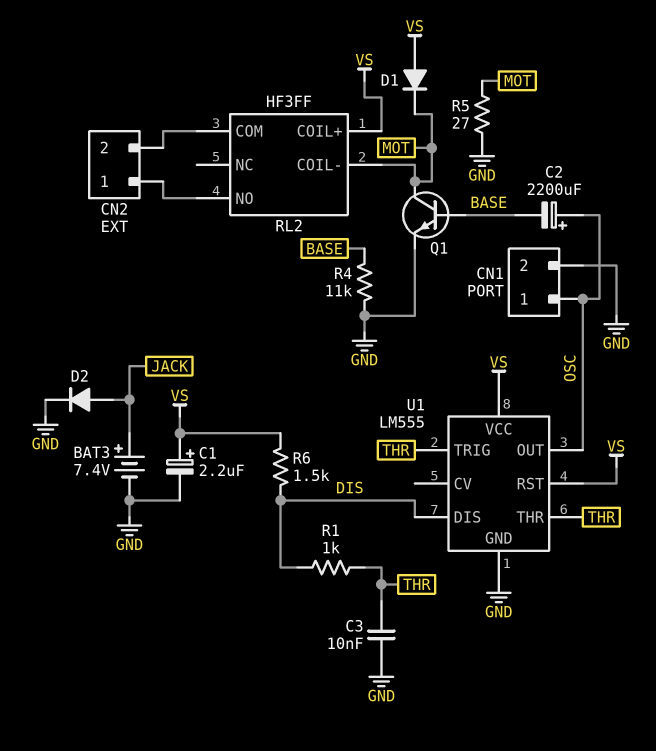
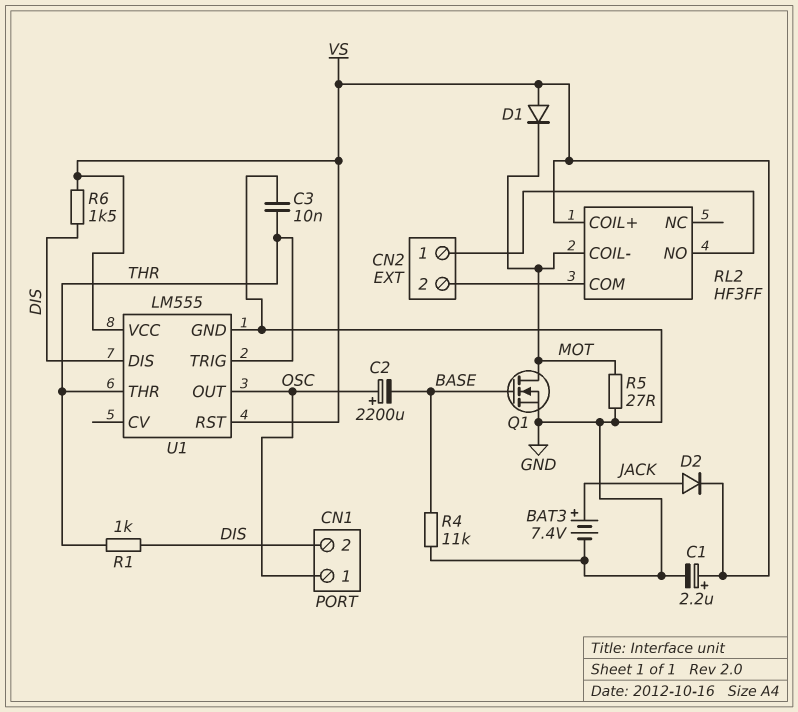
CN1 pin 2: GND -> DIS
D2: diode (A JACK, K GND) -> diode (A JACK, K VS)
Q1: NPN (B BASE, C MOT, E GND) -> NMOS (G BASE, D MOT, S GND)

